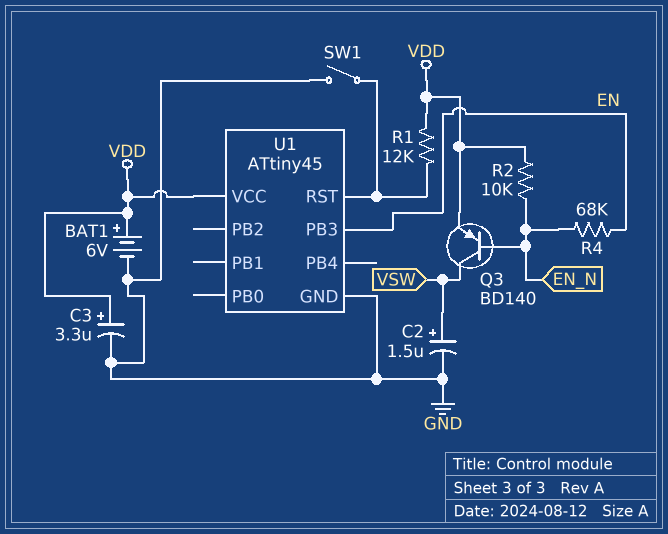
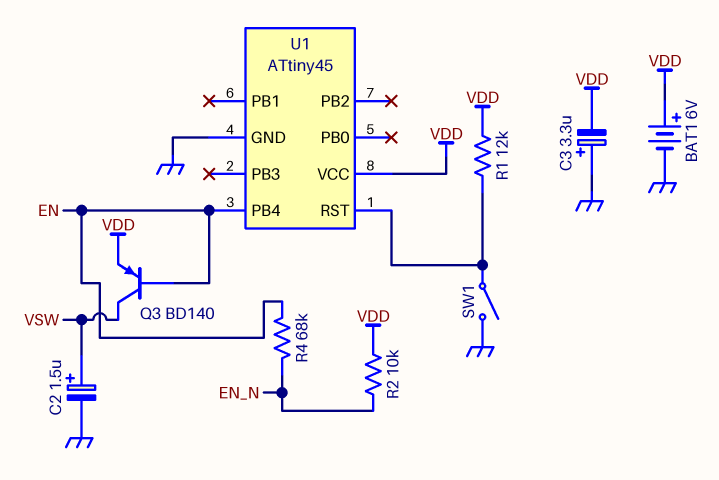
C3: 3.3uF (plus VDD, minus GND) -> 3.3uF (plus GND, minus VDD)
Q3: PNP BD140 (B EN_N, C VSW, E VDD) -> PNP BD140 (B EN, C VSW, E VDD)
U1 pin PB3: EN -> none
U1 pin PB4: none -> EN

